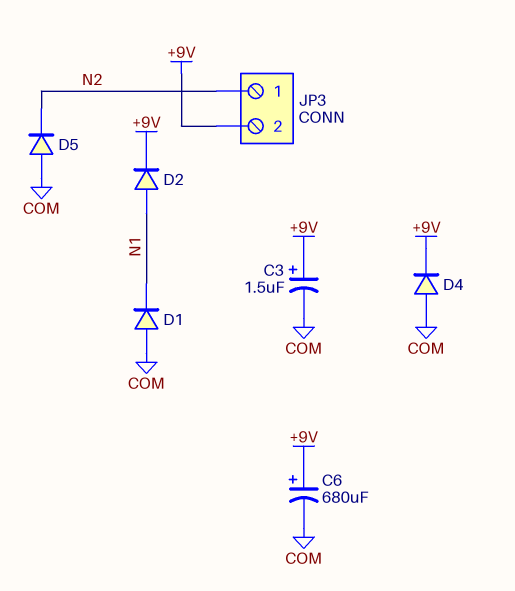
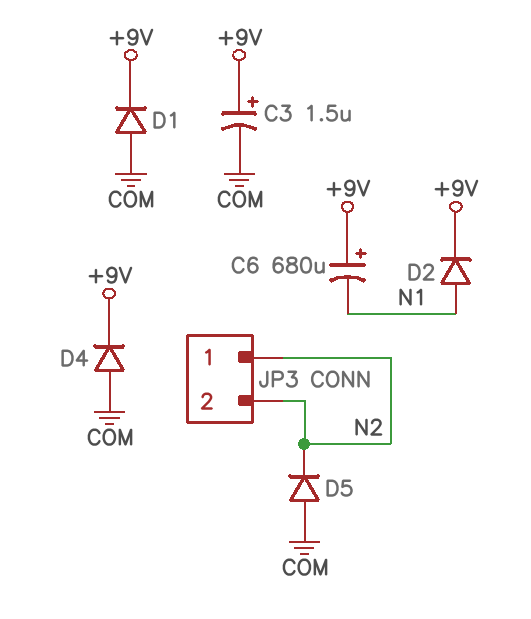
C6: 680uF (plus +9V, minus COM) -> 680uF (plus +9V, minus N1)
D1: diode (A COM, K N1) -> diode (A COM, K +9V)
JP3 pin 2: +9V -> N2

